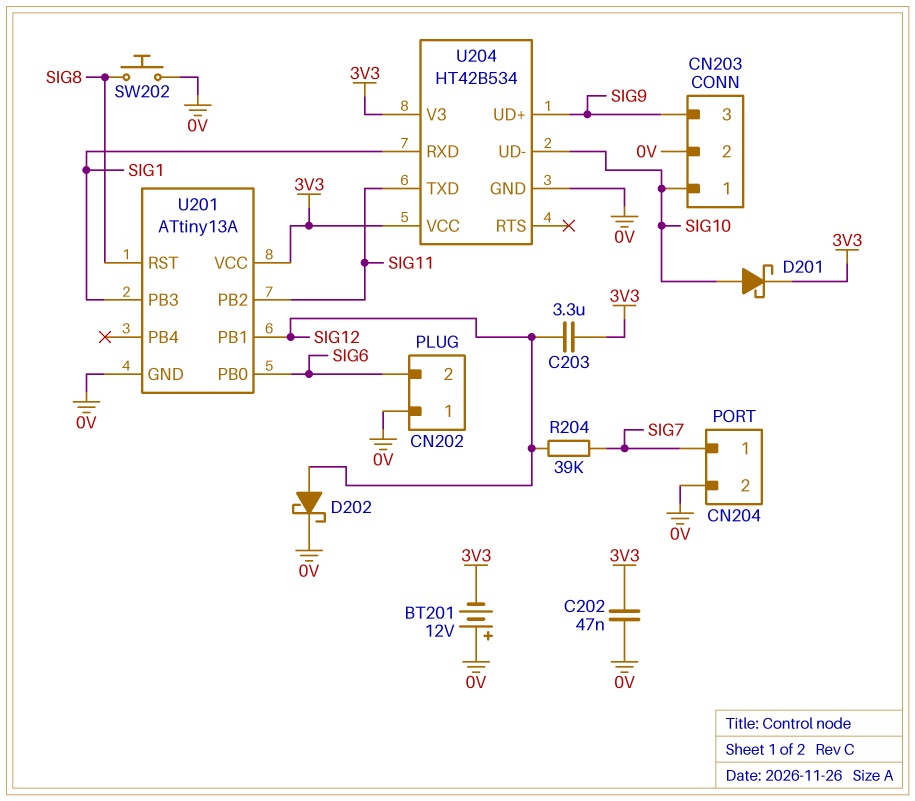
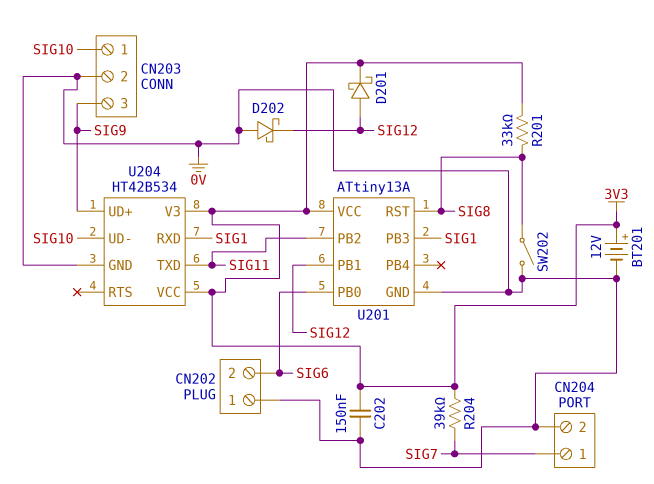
BT201: 12V (plus 0V, minus 3V3) -> 12V (plus 3V3, minus 0V)
C202: 47nF (0V, 3V3) -> 150nF (0V, 3V3)
C203: 3.3uF (3V3, SIG12) -> none
D201: schottky (A SIG10, K 3V3) -> schottky (A SIG12, K 3V3)
D202: schottky (A SIG12, K 0V) -> schottky (A 0V, K SIG12)
R201: none -> 33k (3V3, SIG8)
R204: 39k (SIG7, SIG12) -> 39k (3V3, SIG7)
SW202: button (0V, SIG8) -> switch (0V, SIG8)

